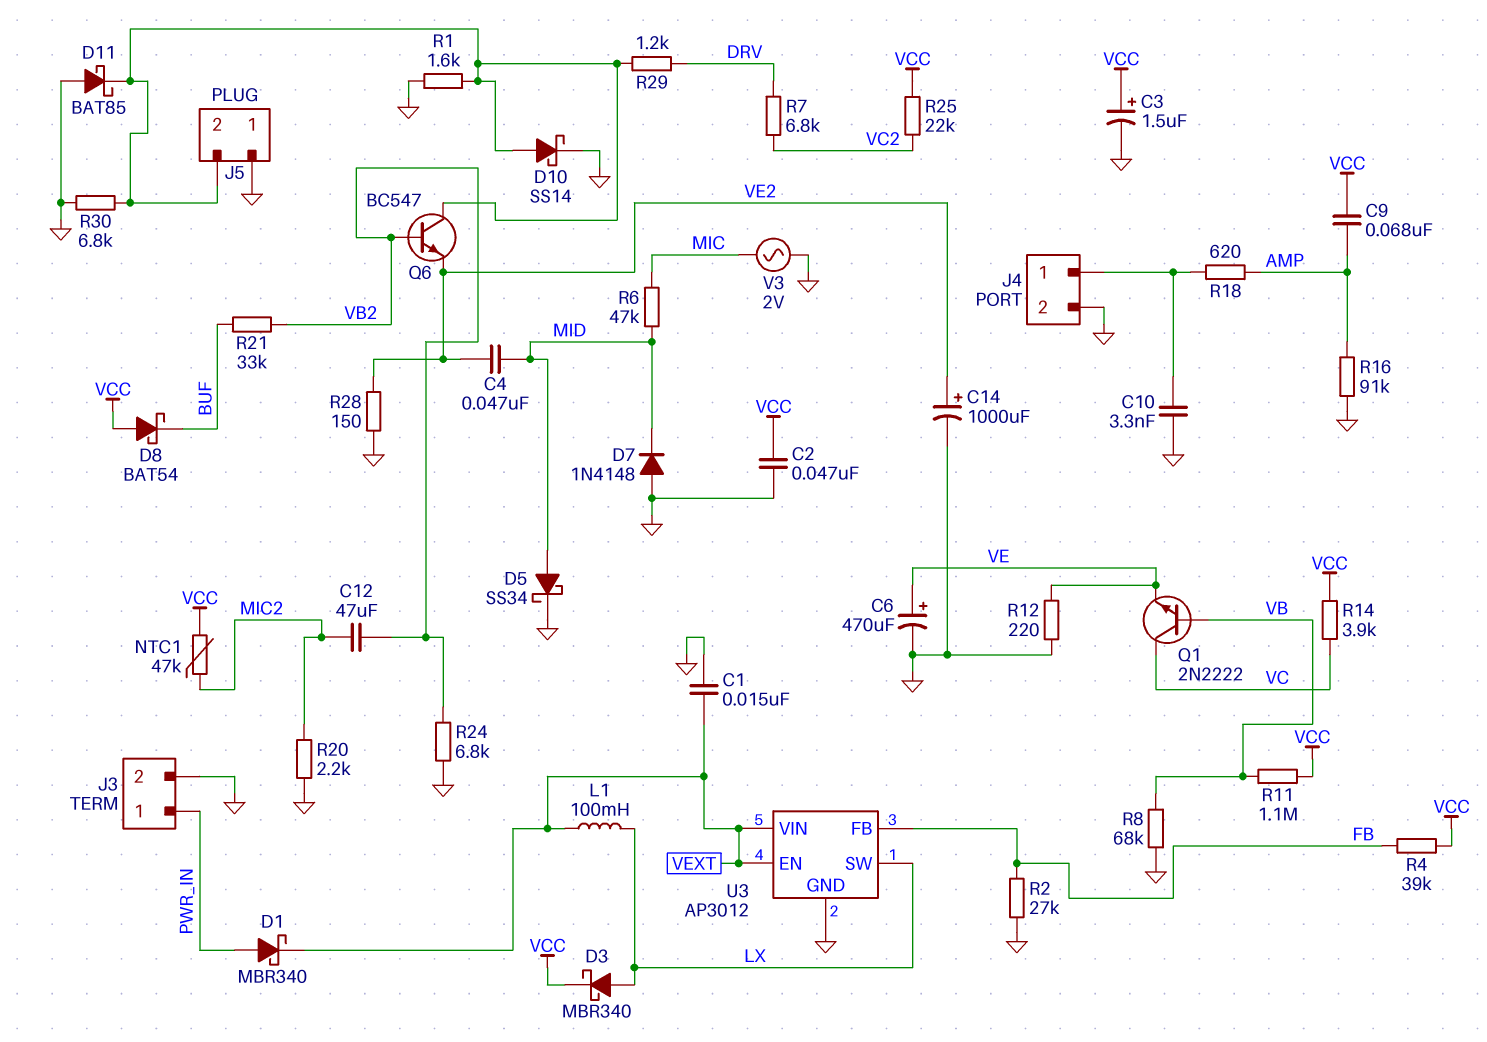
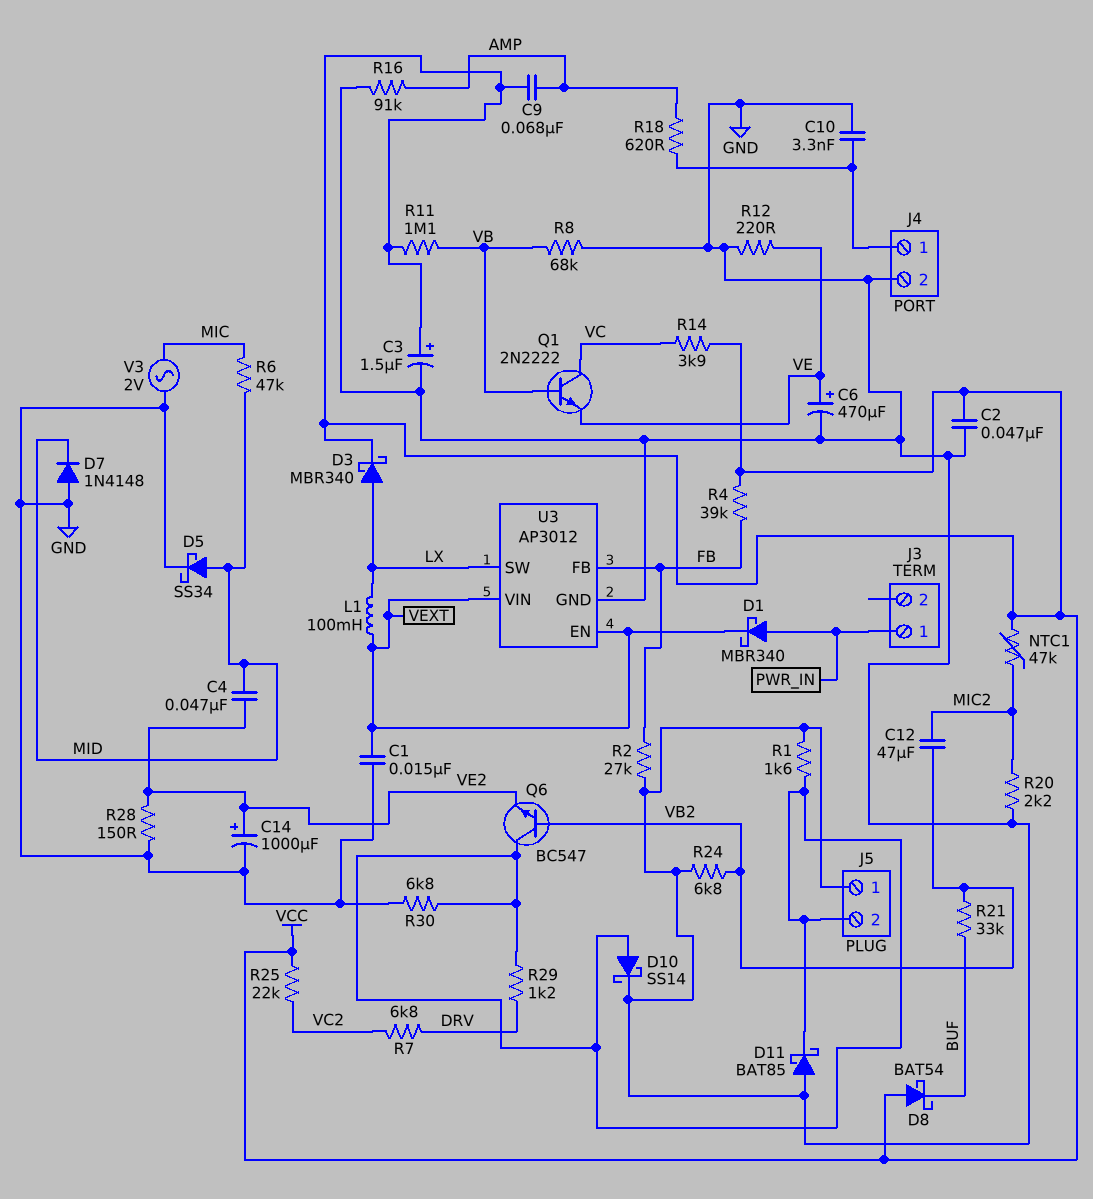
J3 pin 2: GND -> none

